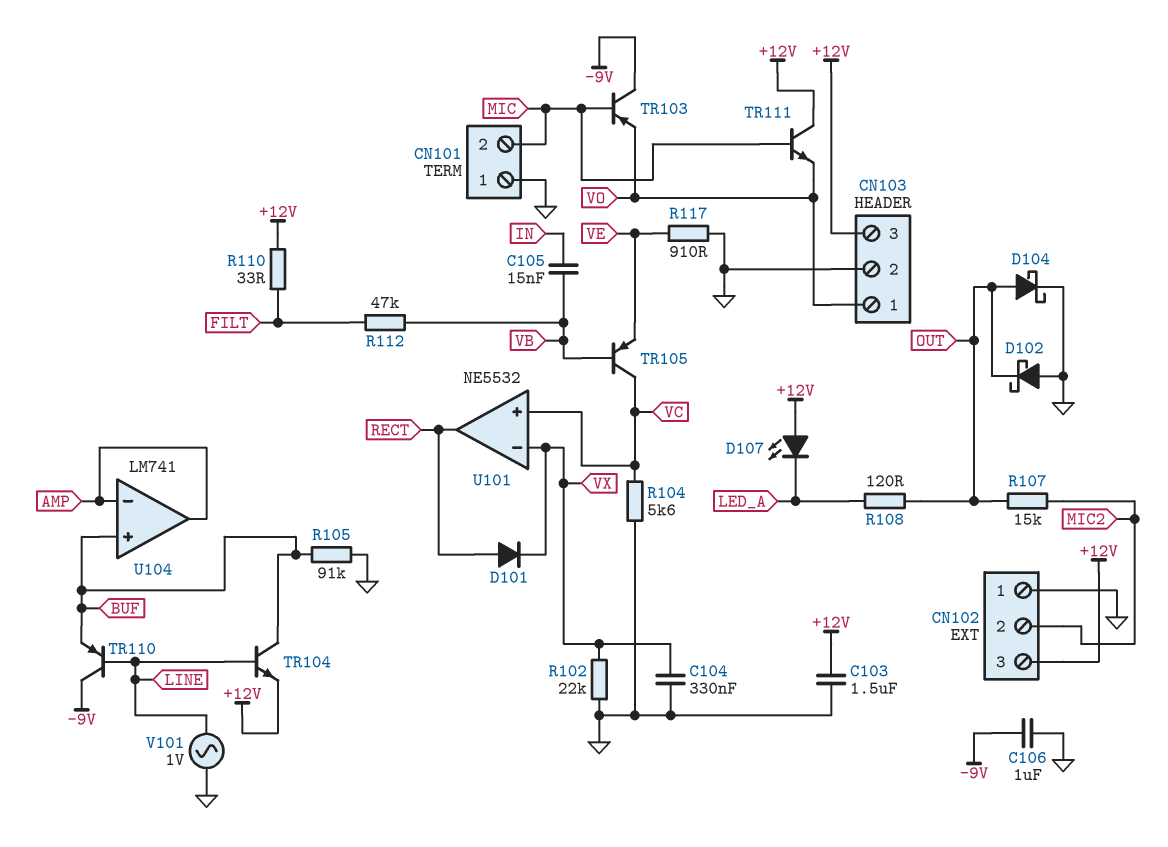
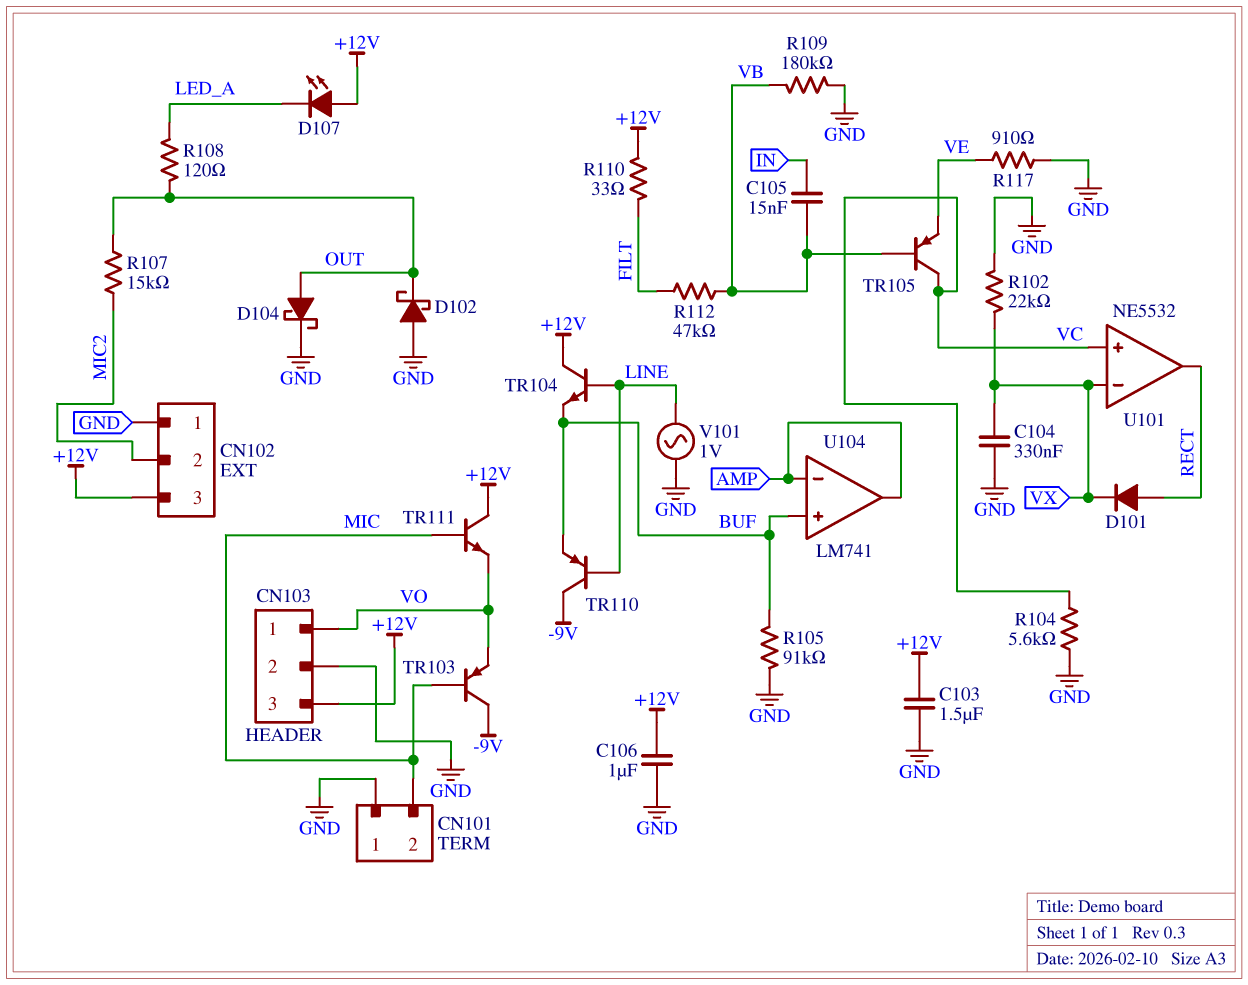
C106: 1uF (-9V, GND) -> 1uF (+12V, GND)
R109: none -> 180k (GND, VB)
TR104: NPN (B LINE, C BUF, E +12V) -> NPN (B LINE, C +12V, E BUF)

